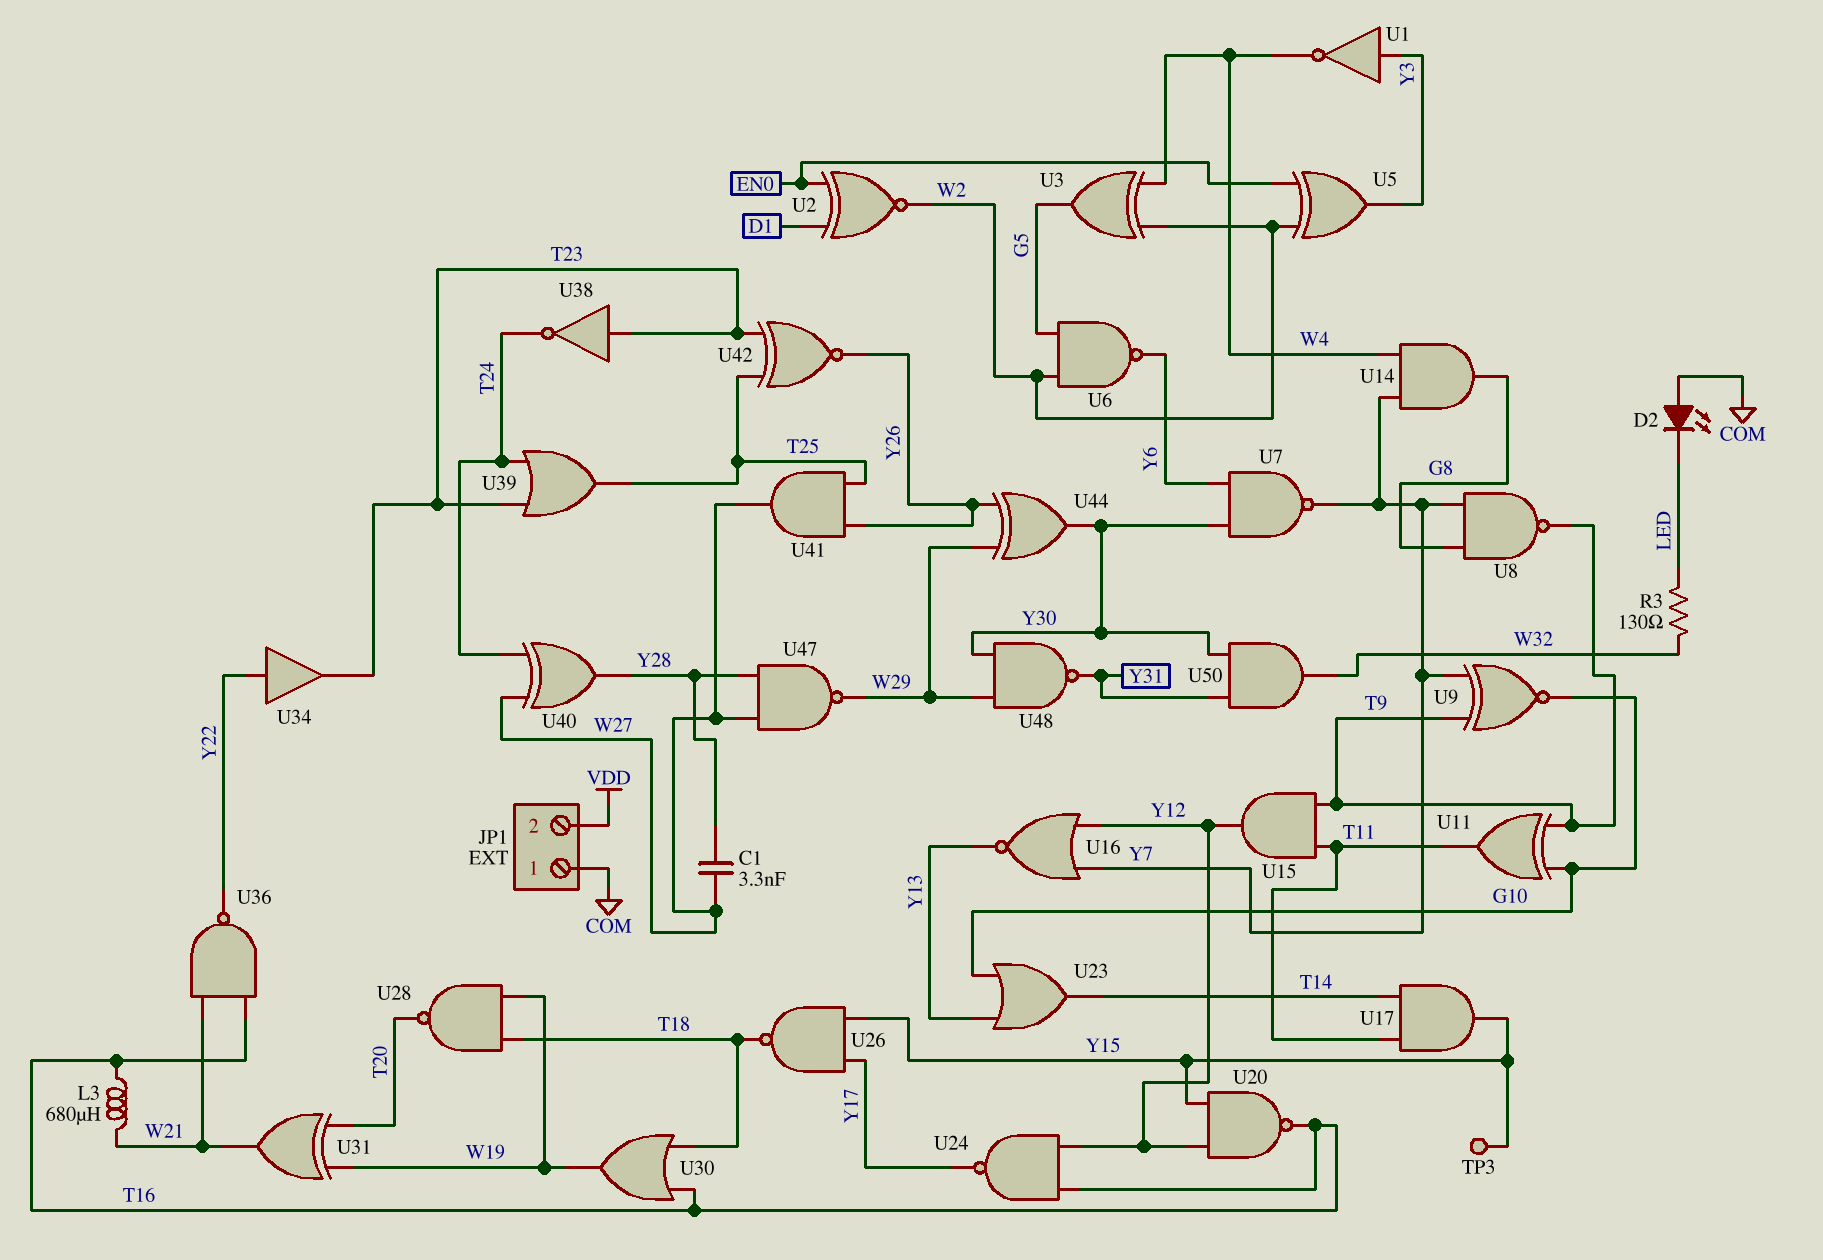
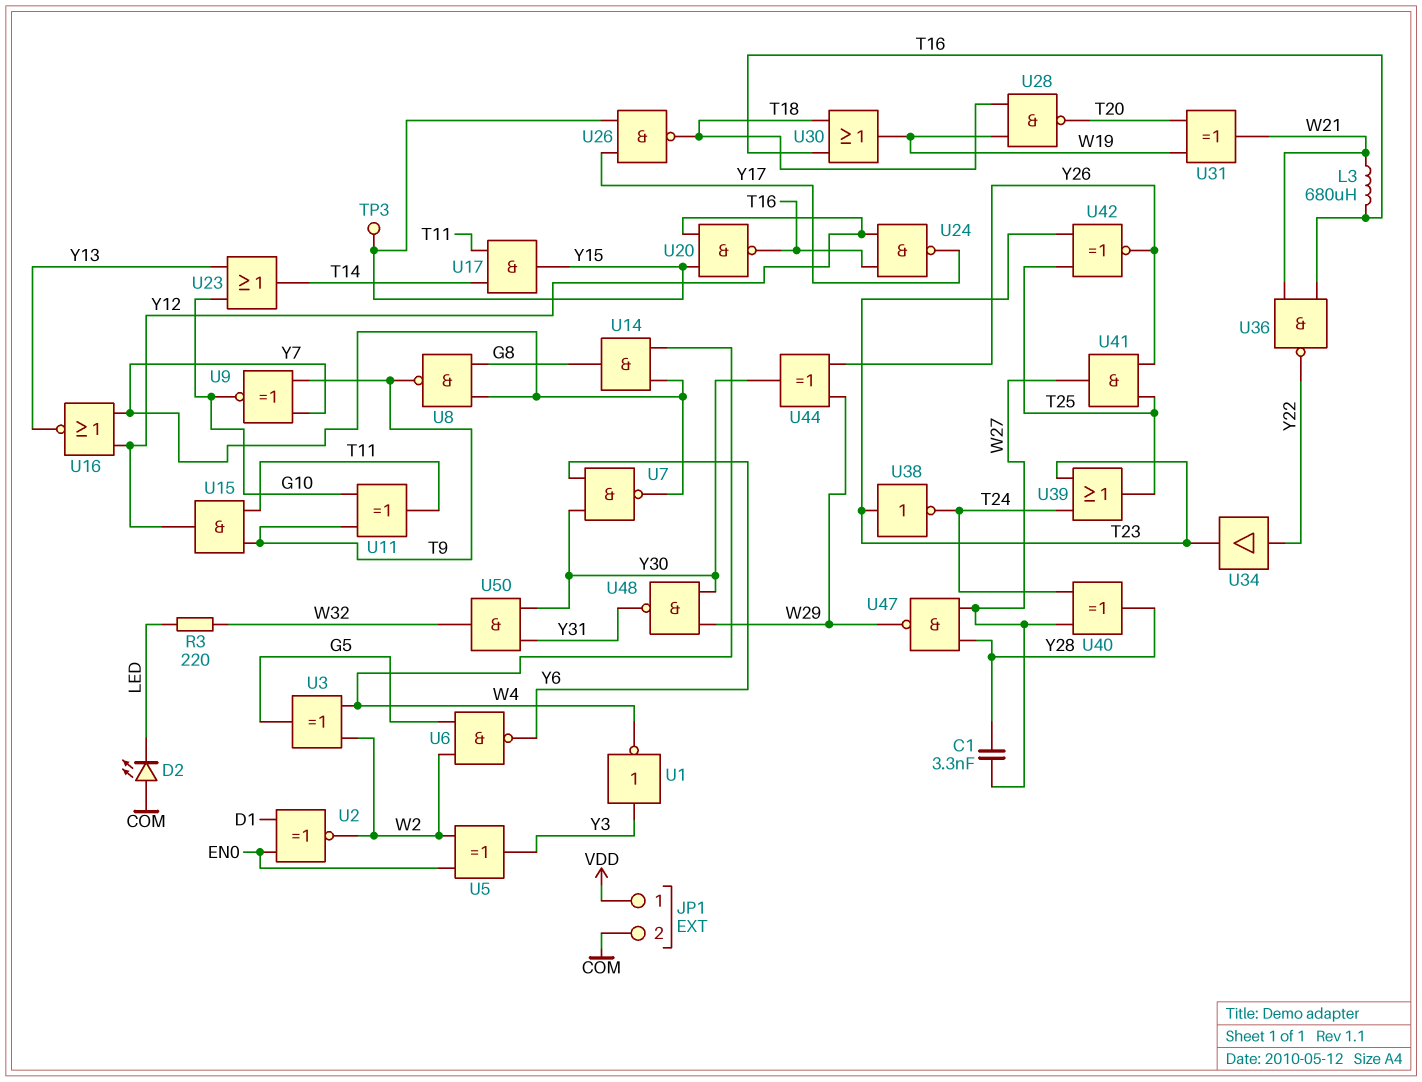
JP1 pin 1: COM -> VDD
JP1 pin 2: VDD -> COM
R3: 130 (LED, W32) -> 220 (LED, W32)

